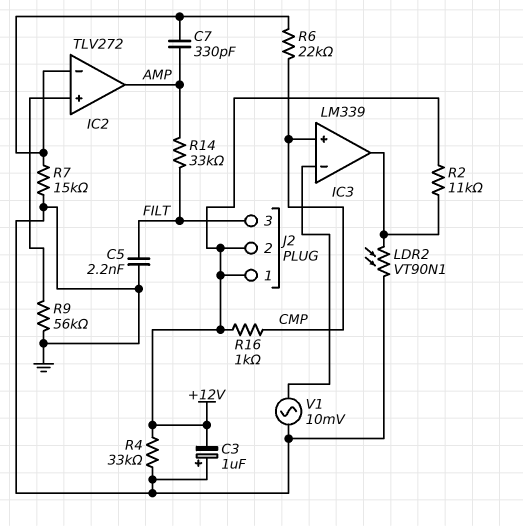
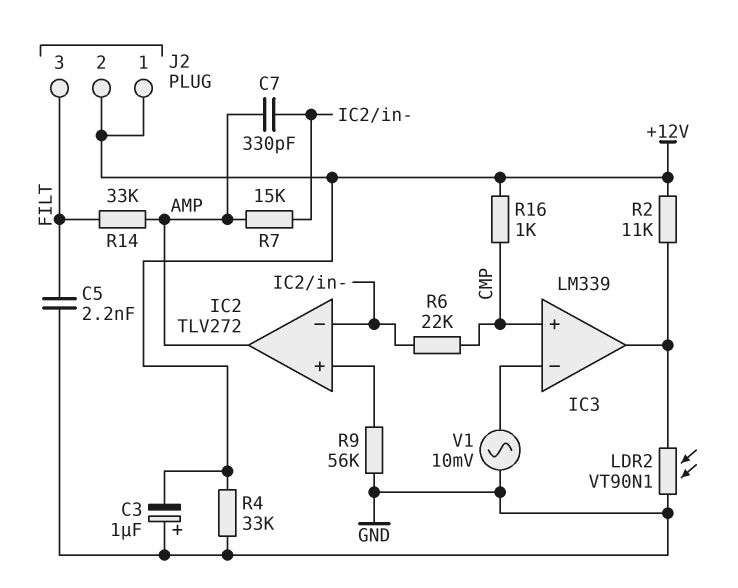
R7: 15k (GND, IC2/in-) -> 15k (AMP, IC2/in-)

